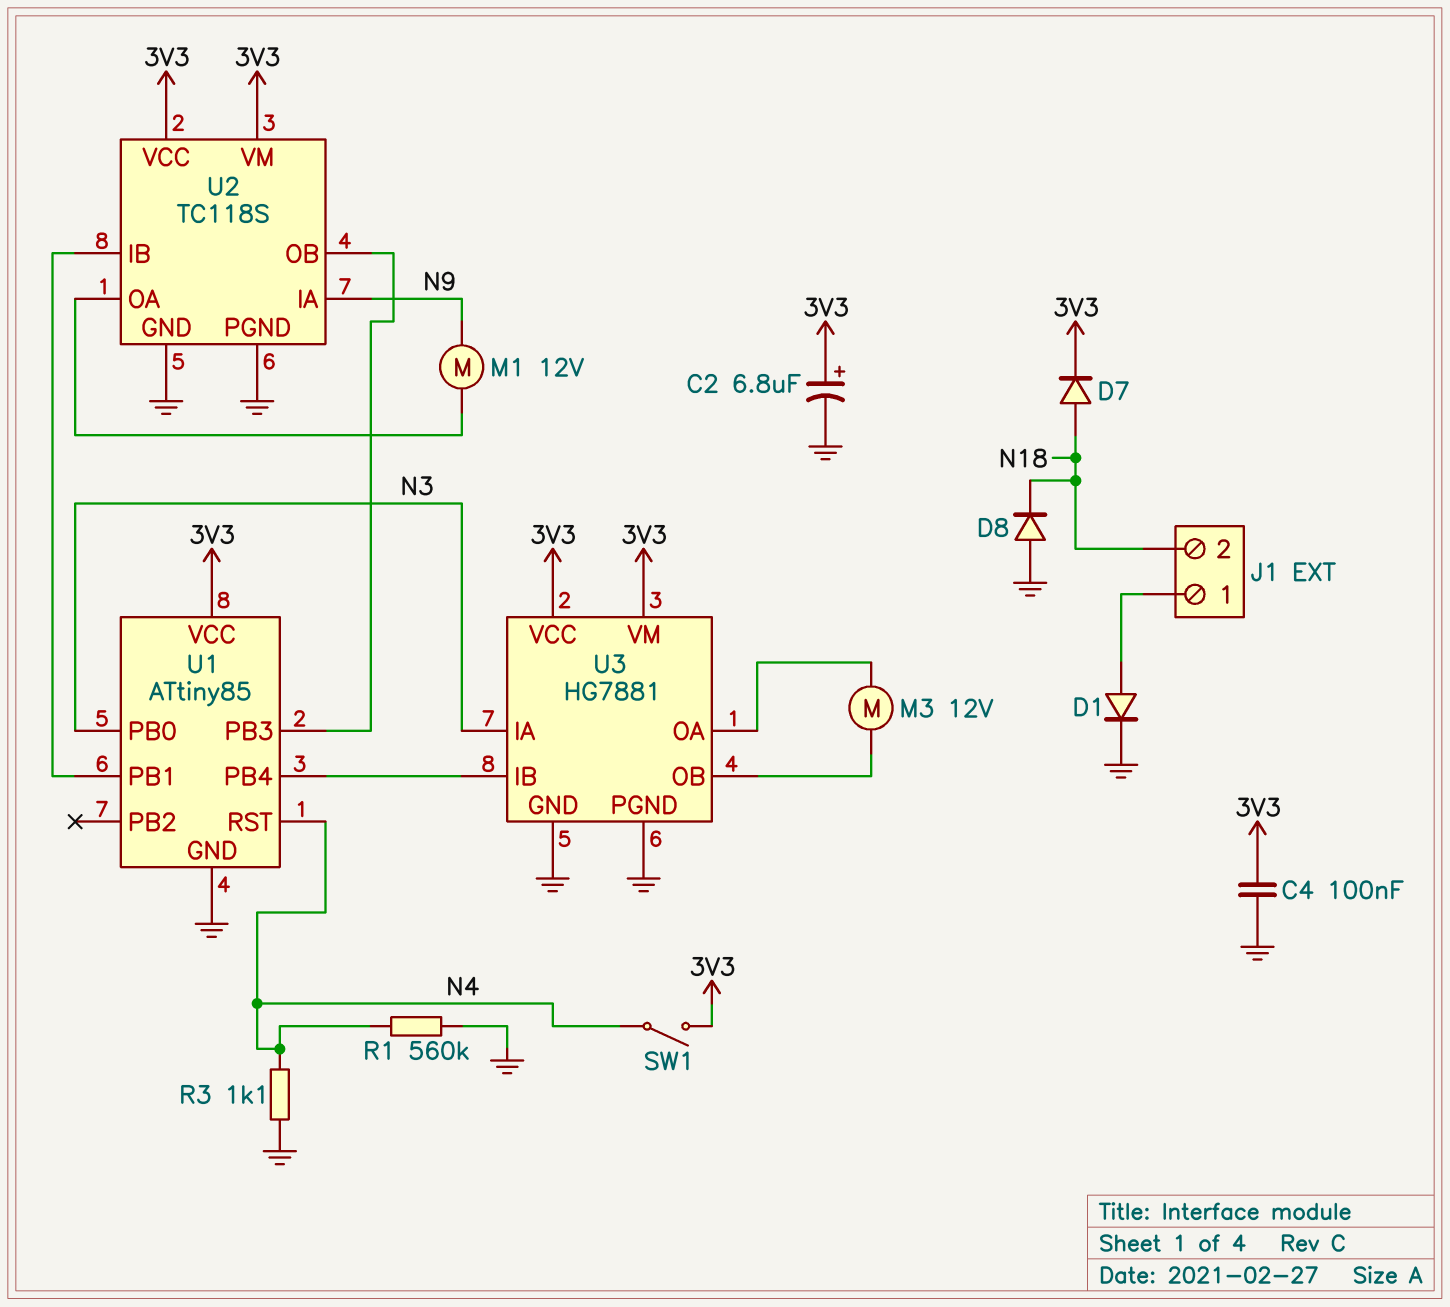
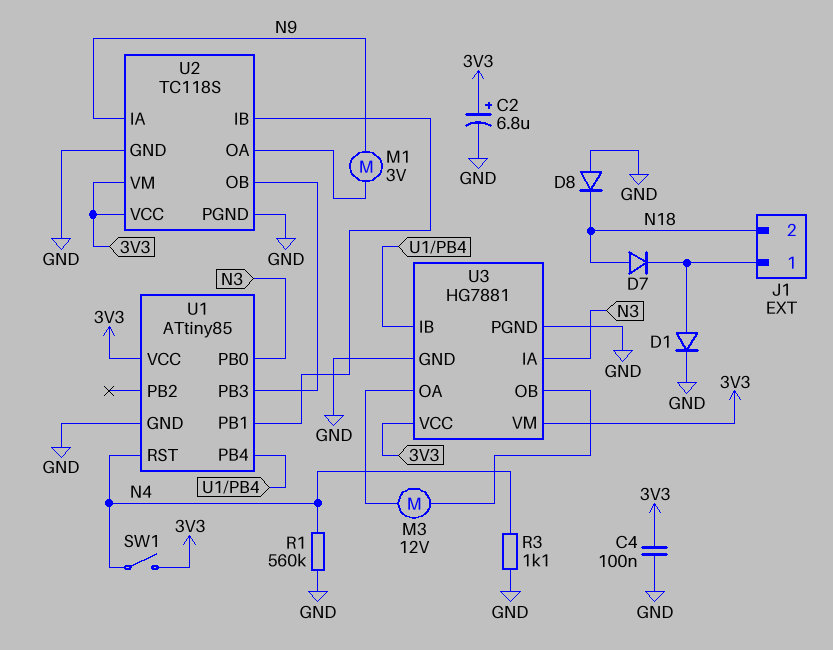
D7: diode (A N18, K 3V3) -> diode (A N18, K J1/1)
M1: motor 12V (N9, U2/OA) -> motor 3V (N9, U2/OA)

